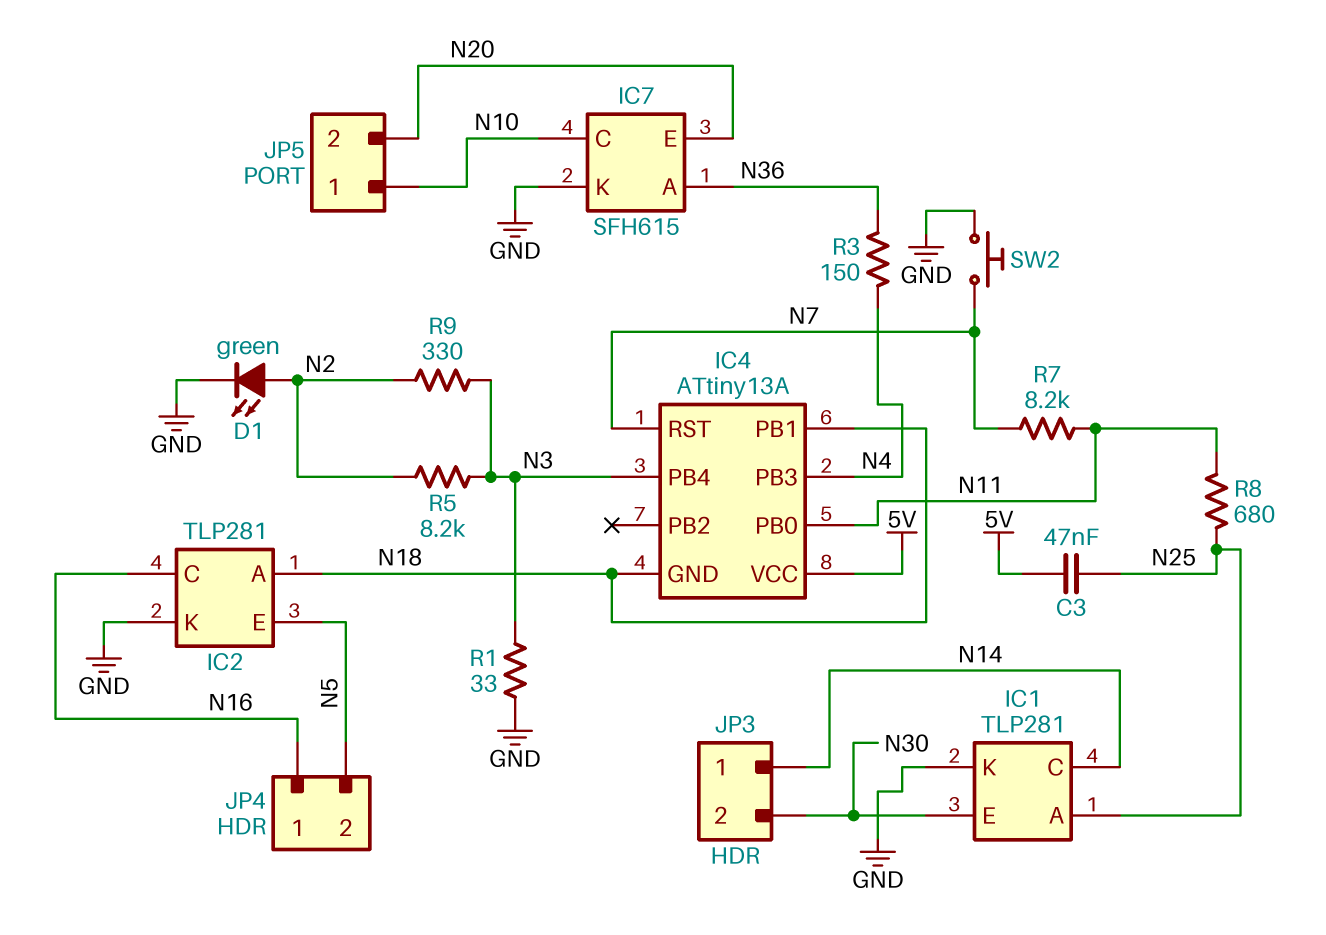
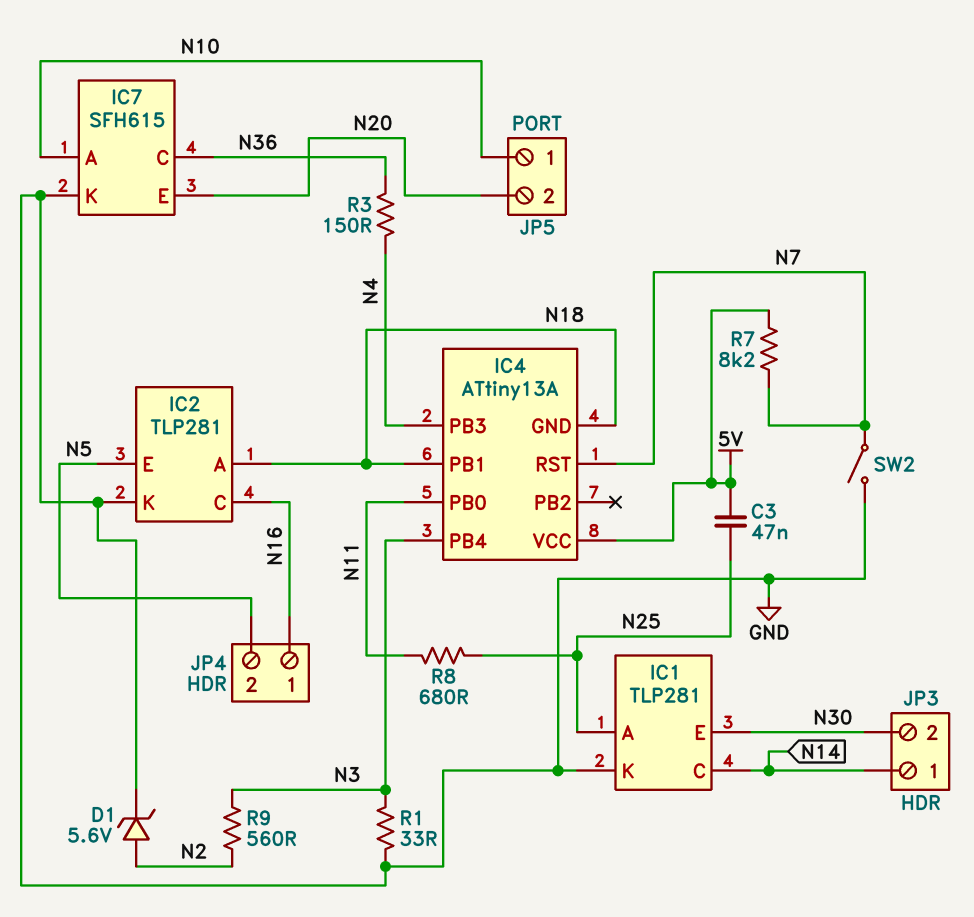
D1: LED green (A N2, K GND) -> zener 5.6V (A N2, K GND)
IC7 pin A: N36 -> N10
IC7 pin C: N10 -> N36
R5: 8.2k (N2, N3) -> none
R7: 8.2k (N7, N11) -> 8.2k (5V, N7)
R9: 330 (N2, N3) -> 560 (N2, N3)
SW2: button (GND, N7) -> switch (GND, N7)

